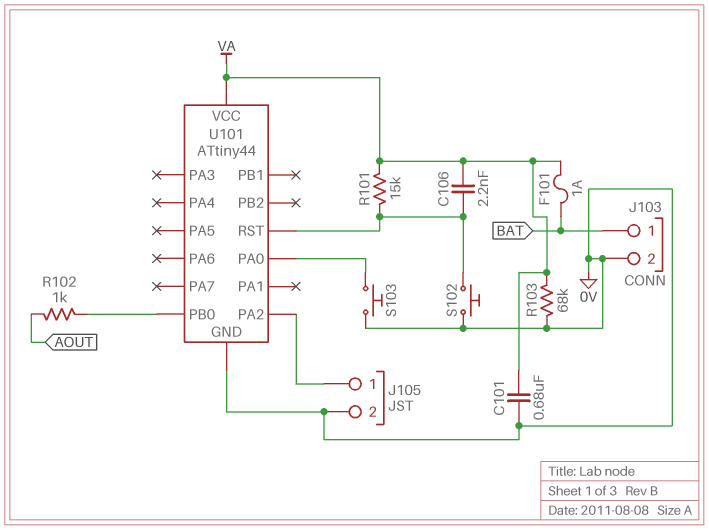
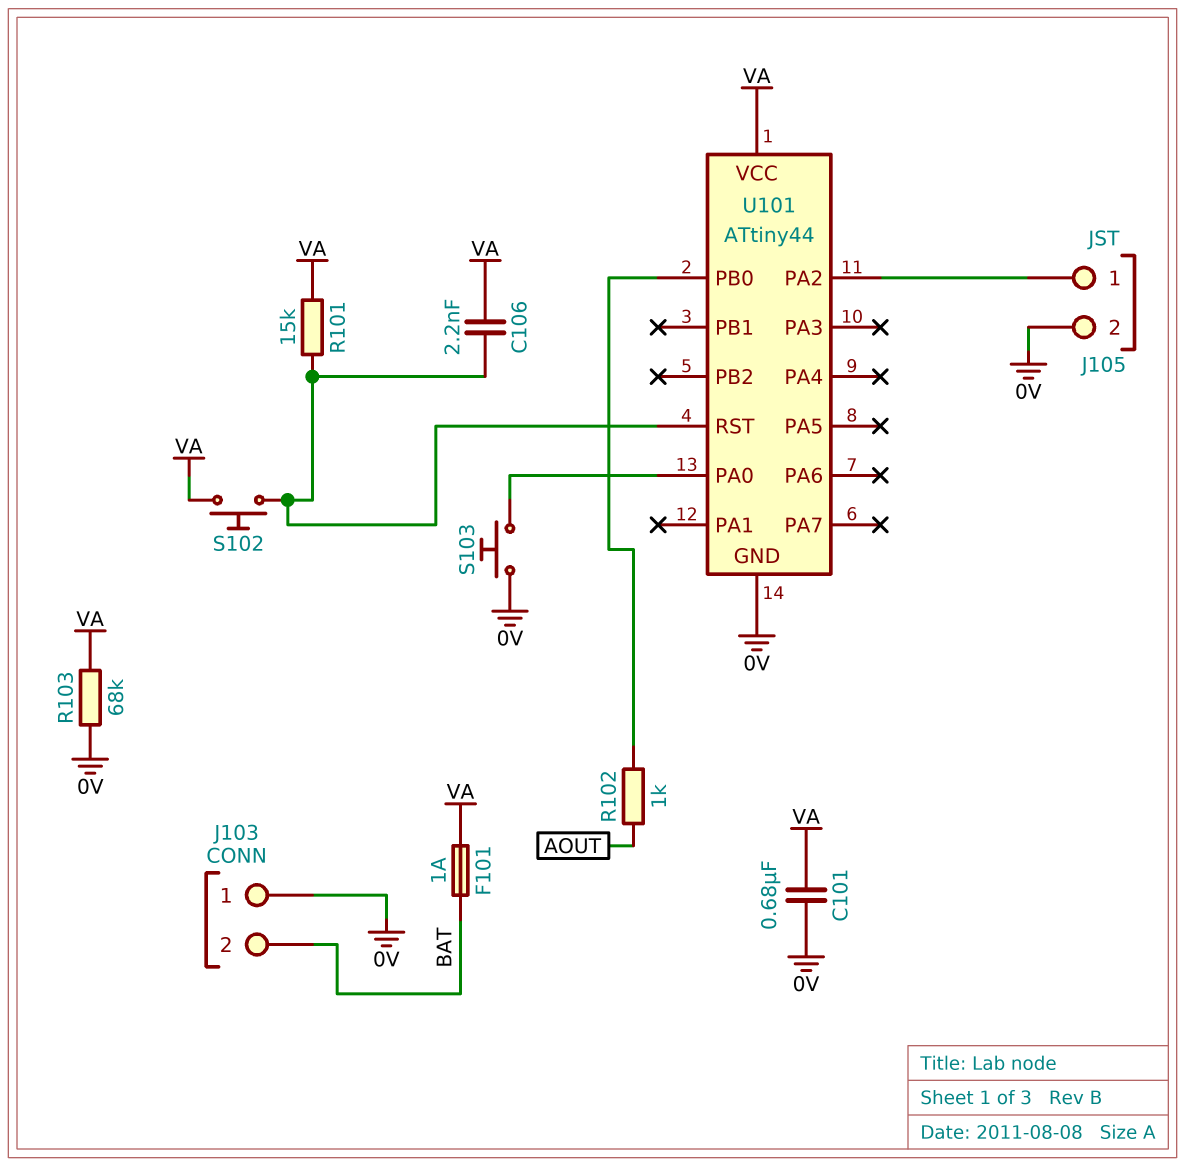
J103 pin 1: BAT -> 0V
J103 pin 2: 0V -> BAT
S102: button (0V, U101/RST) -> button (U101/RST, VA)

